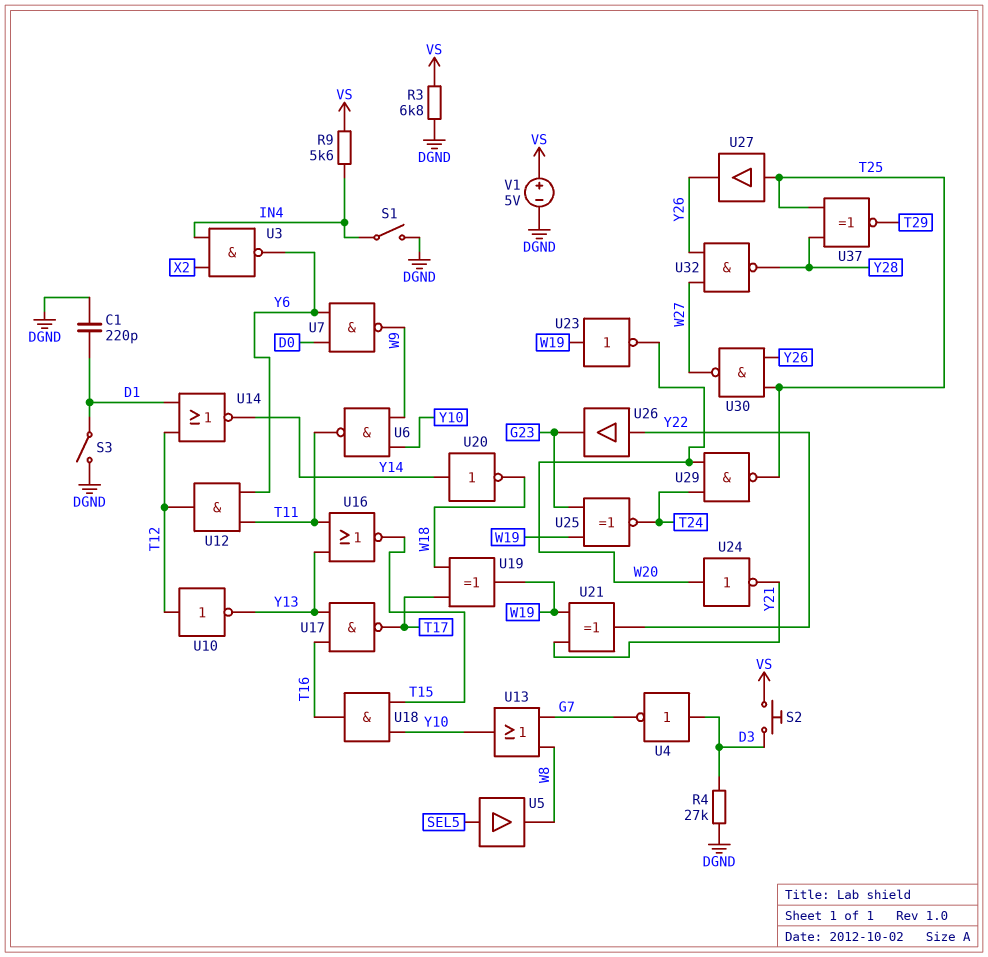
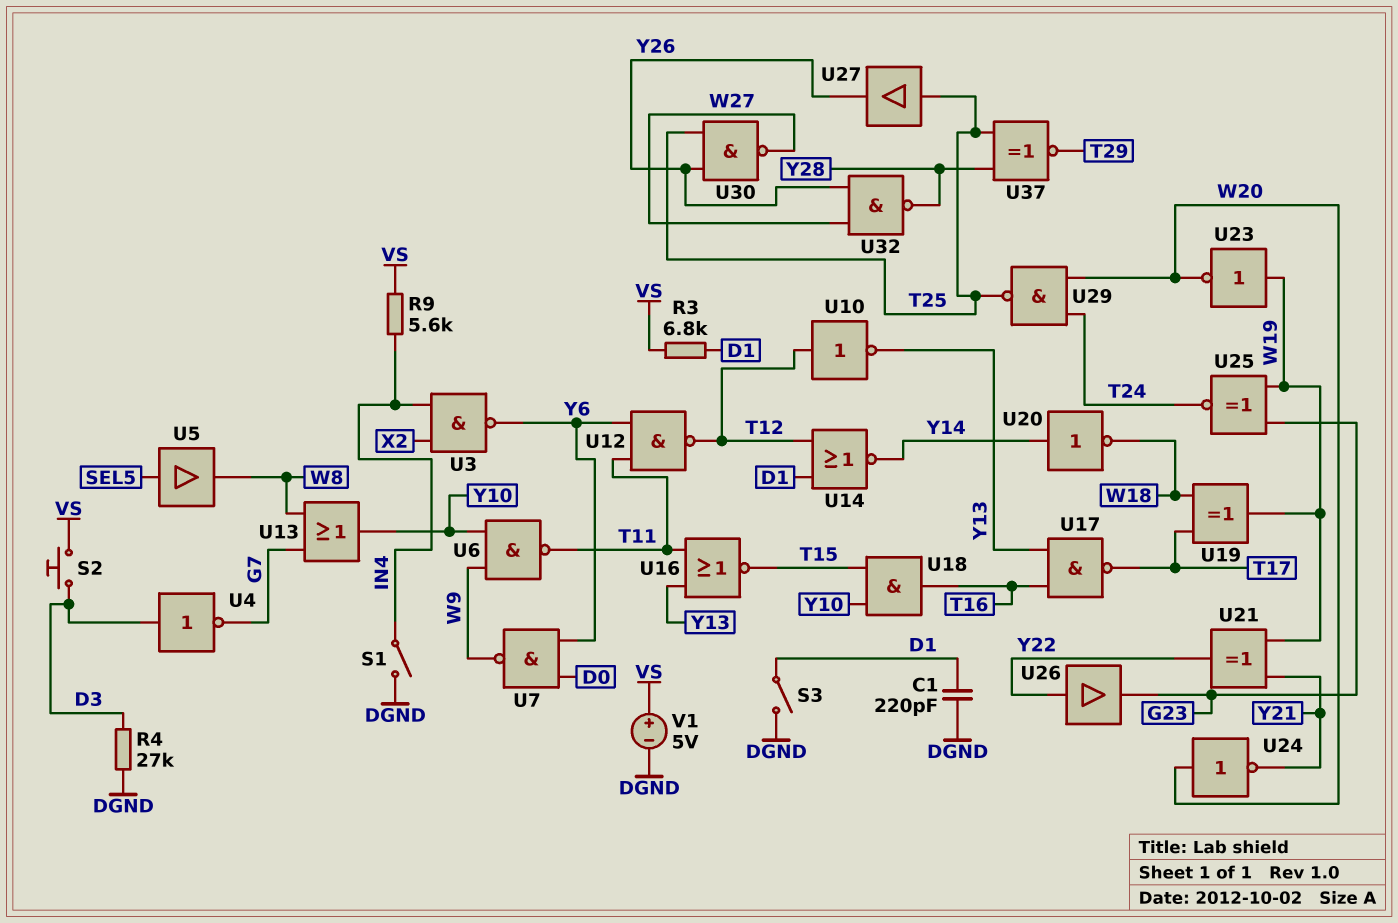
R3: 6.8k (DGND, VS) -> 6.8k (D1, VS)
U12: AND (in T11, in Y6, out T12) -> NAND (in T11, in Y6, out T12)

